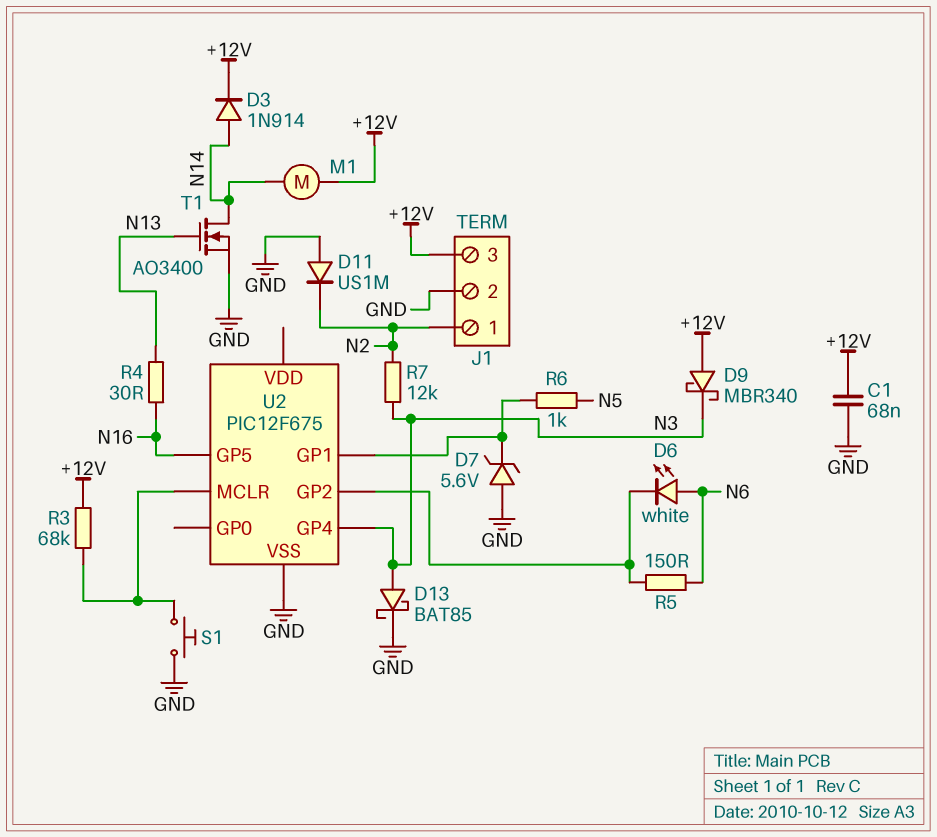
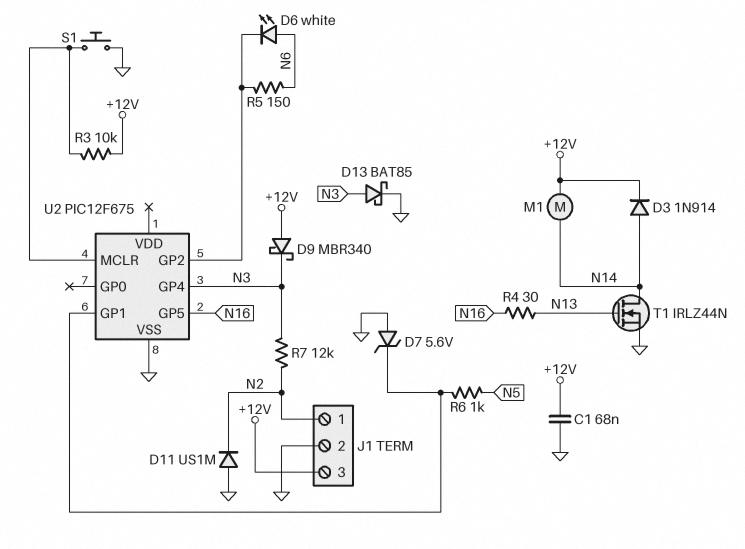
R3: 68k (+12V, U2/MCLR) -> 10k (+12V, U2/MCLR)
T1: NMOS AO3400 (G N13, D N14, S GND) -> NMOS IRLZ44N (G N13, D N14, S GND)

